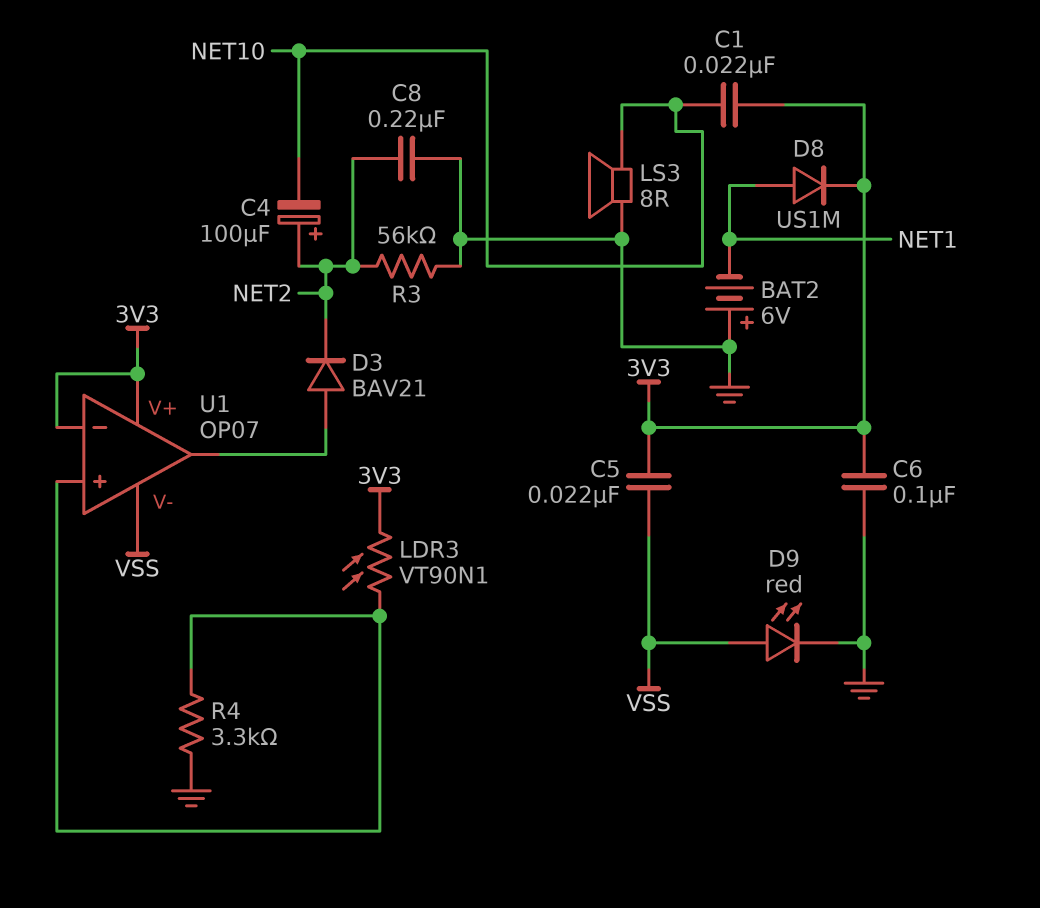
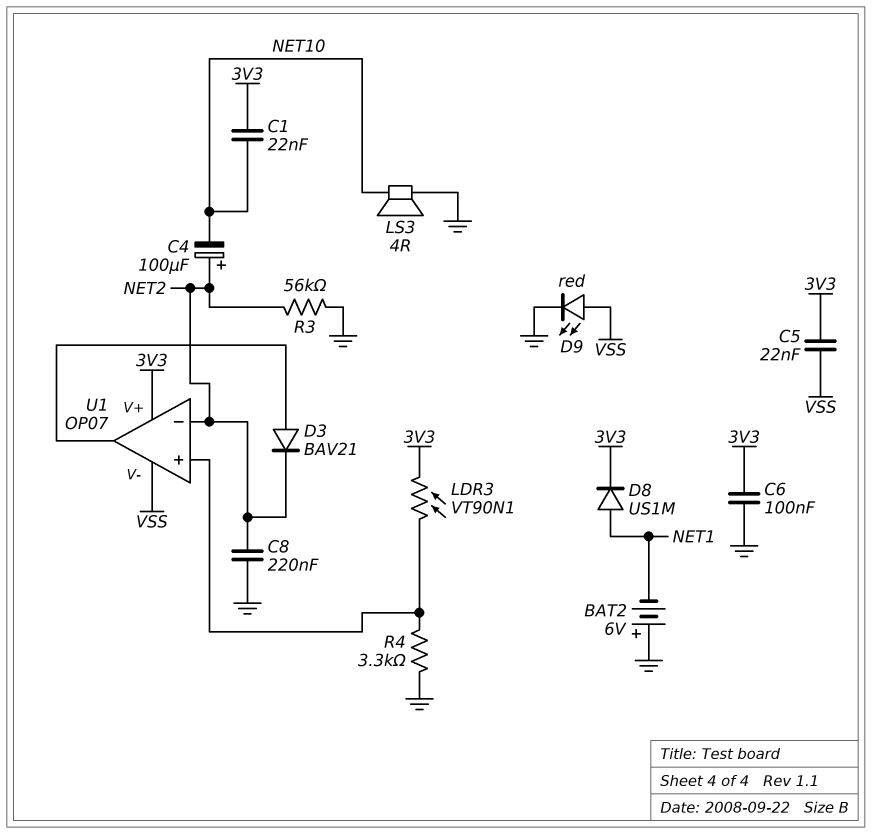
LS3: speaker 8R (GND, NET10) -> speaker 4R (GND, NET10)
U1 pin in-: 3V3 -> NET2

